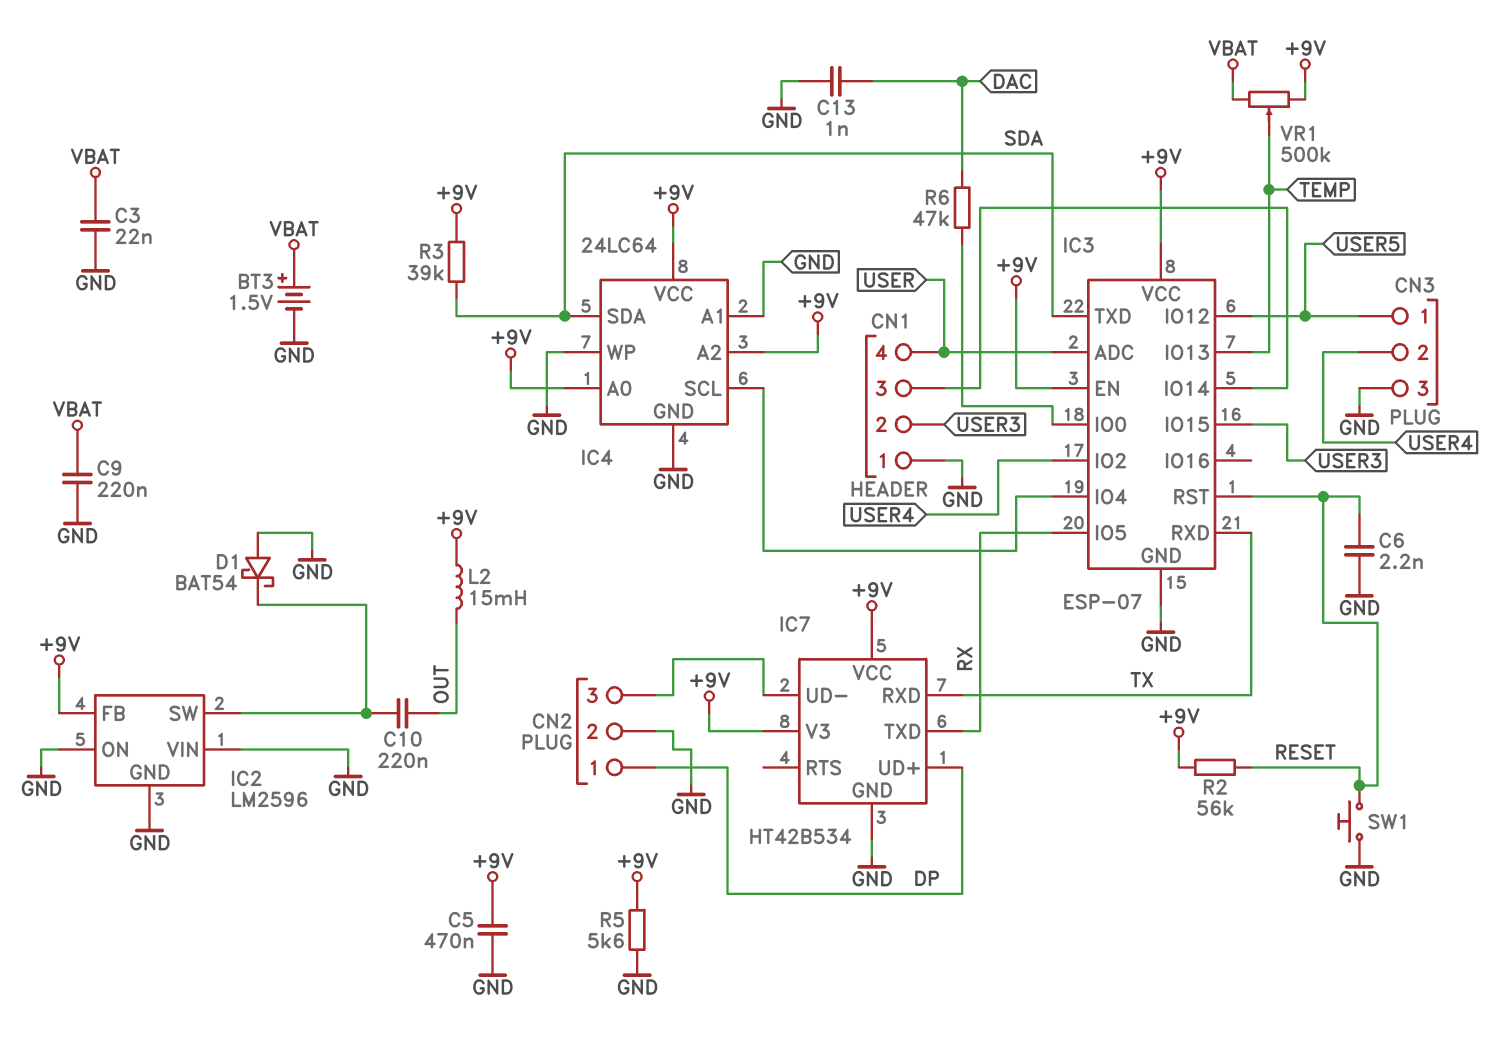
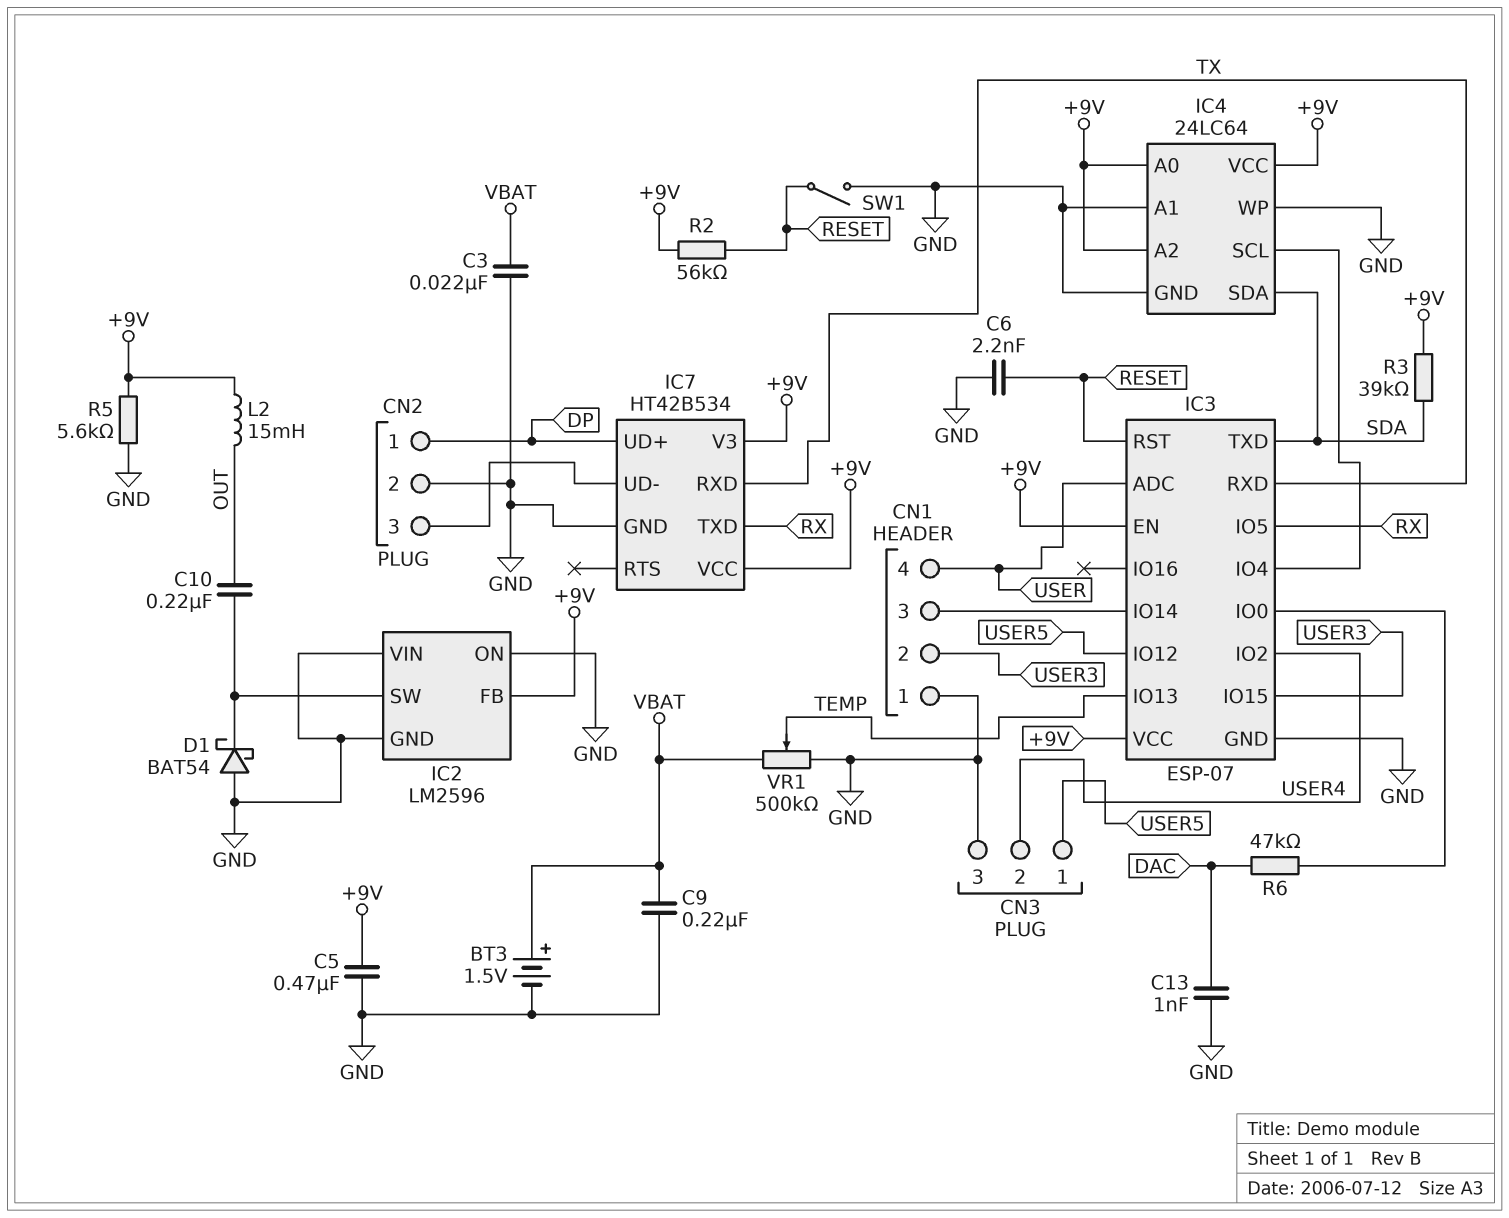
SW1: button (GND, RESET) -> switch (GND, RESET)
VR1: 500k (+9V, VBAT, wiper TEMP) -> 500k (GND, VBAT, wiper TEMP)

